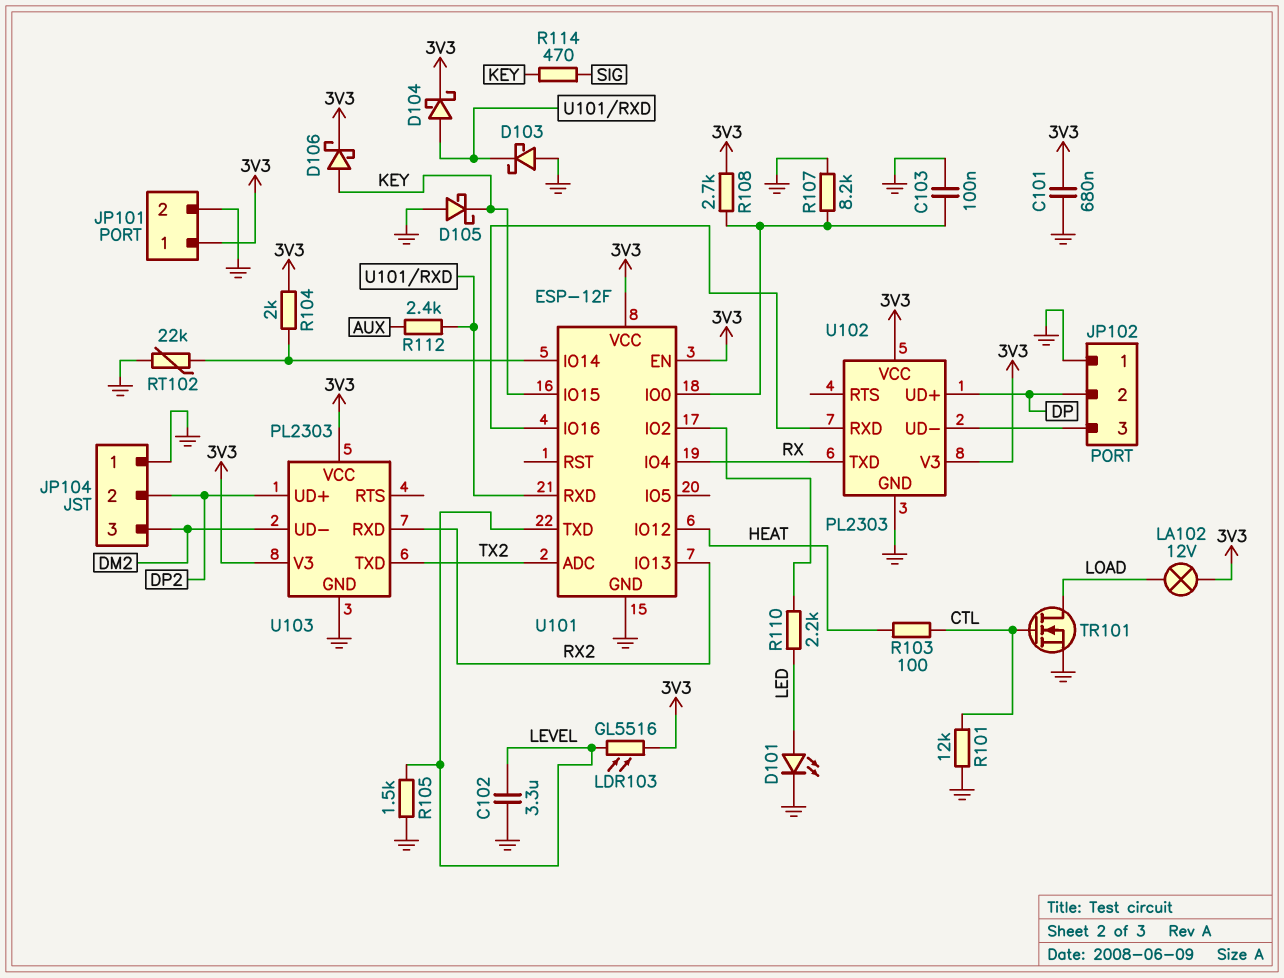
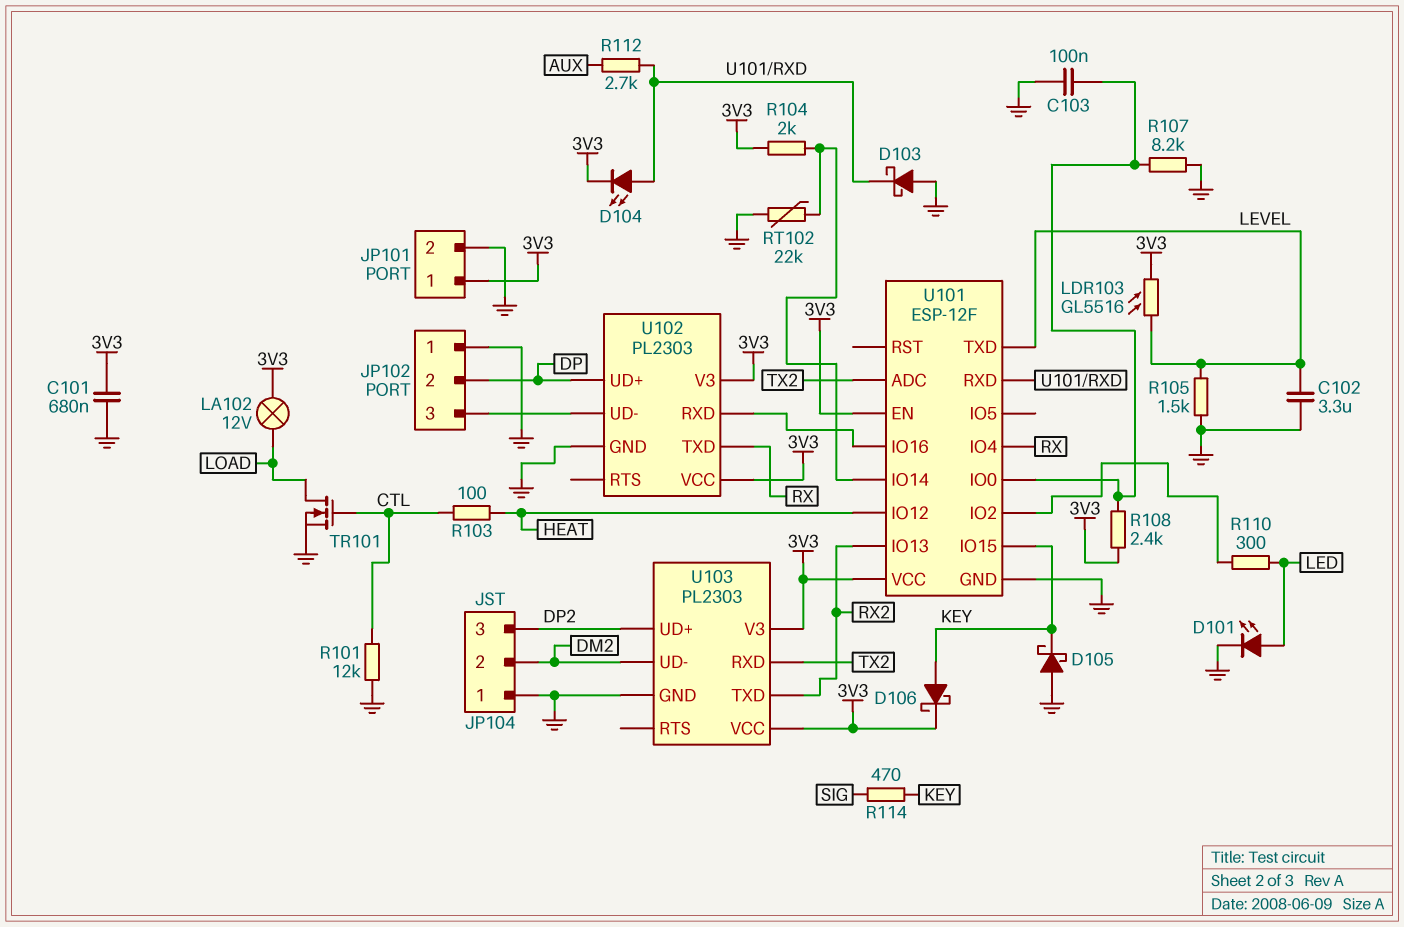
D104: schottky (A U101/RXD, K 3V3) -> LED (A U101/RXD, K 3V3)
JP104 pin 2: DP2 -> DM2
JP104 pin 3: DM2 -> DP2
R108: 2.7k (3V3, U101/IO0) -> 2.4k (3V3, U101/IO0)
R110: 2.2k (LED, U101/IO2) -> 300 (LED, U101/IO2)
R112: 2.4k (AUX, U101/RXD) -> 2.7k (AUX, U101/RXD)
U103 pin RXD: RX2 -> TX2
U103 pin TXD: TX2 -> RX2

